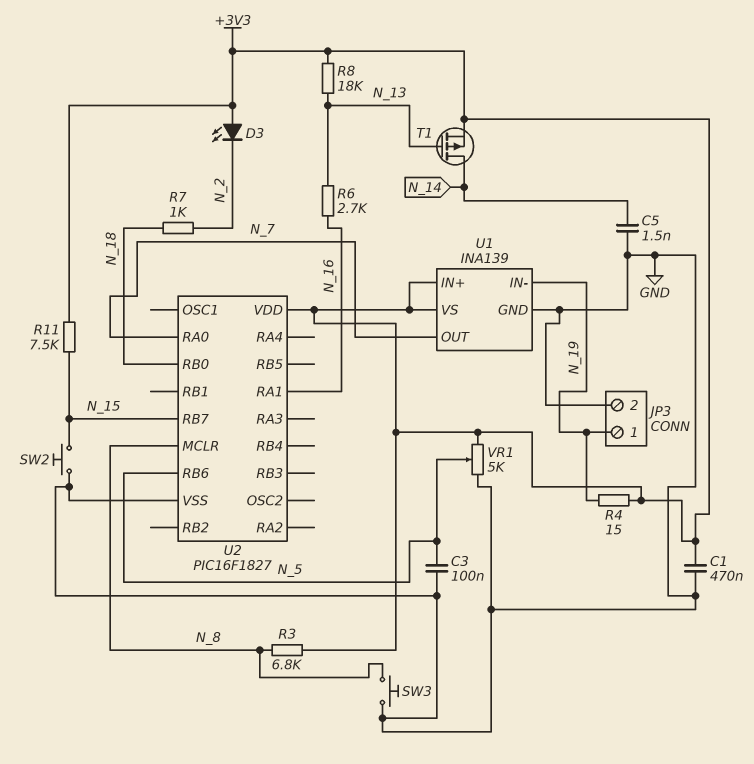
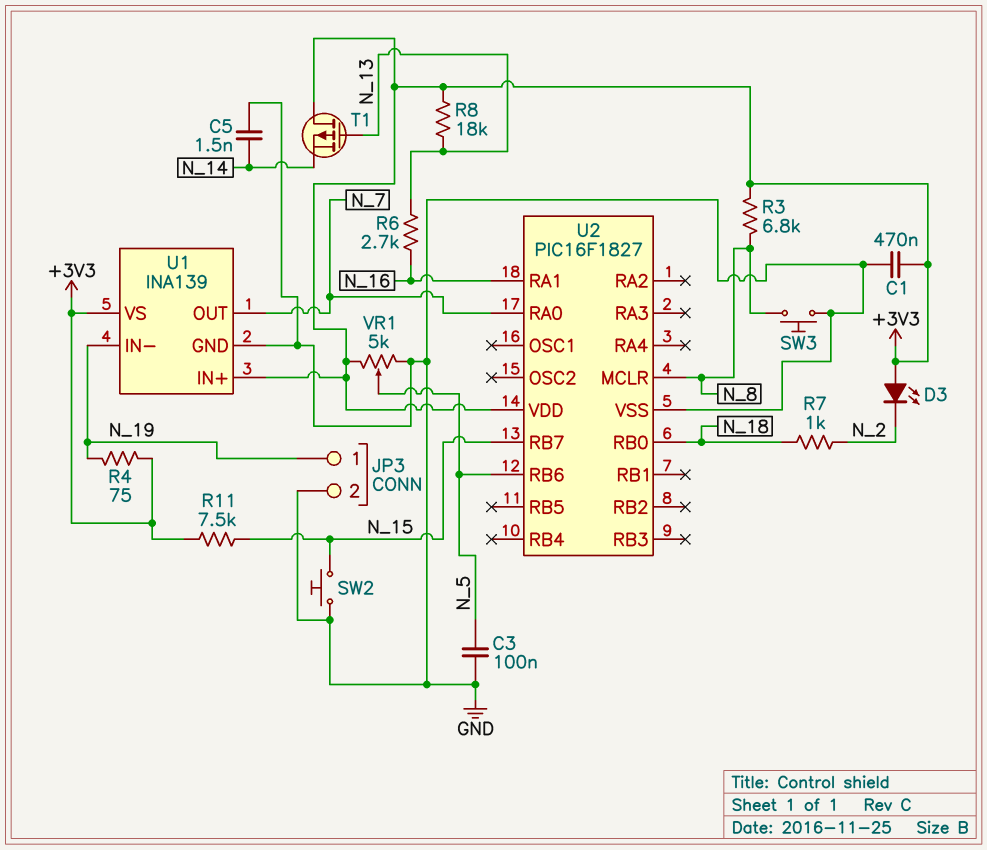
R4: 15 (+3V3, N_19) -> 75 (+3V3, N_19)
T1: PMOS (G N_13, D N_14, S +3V3) -> PMOS (G N_13, D +3V3, S N_14)

